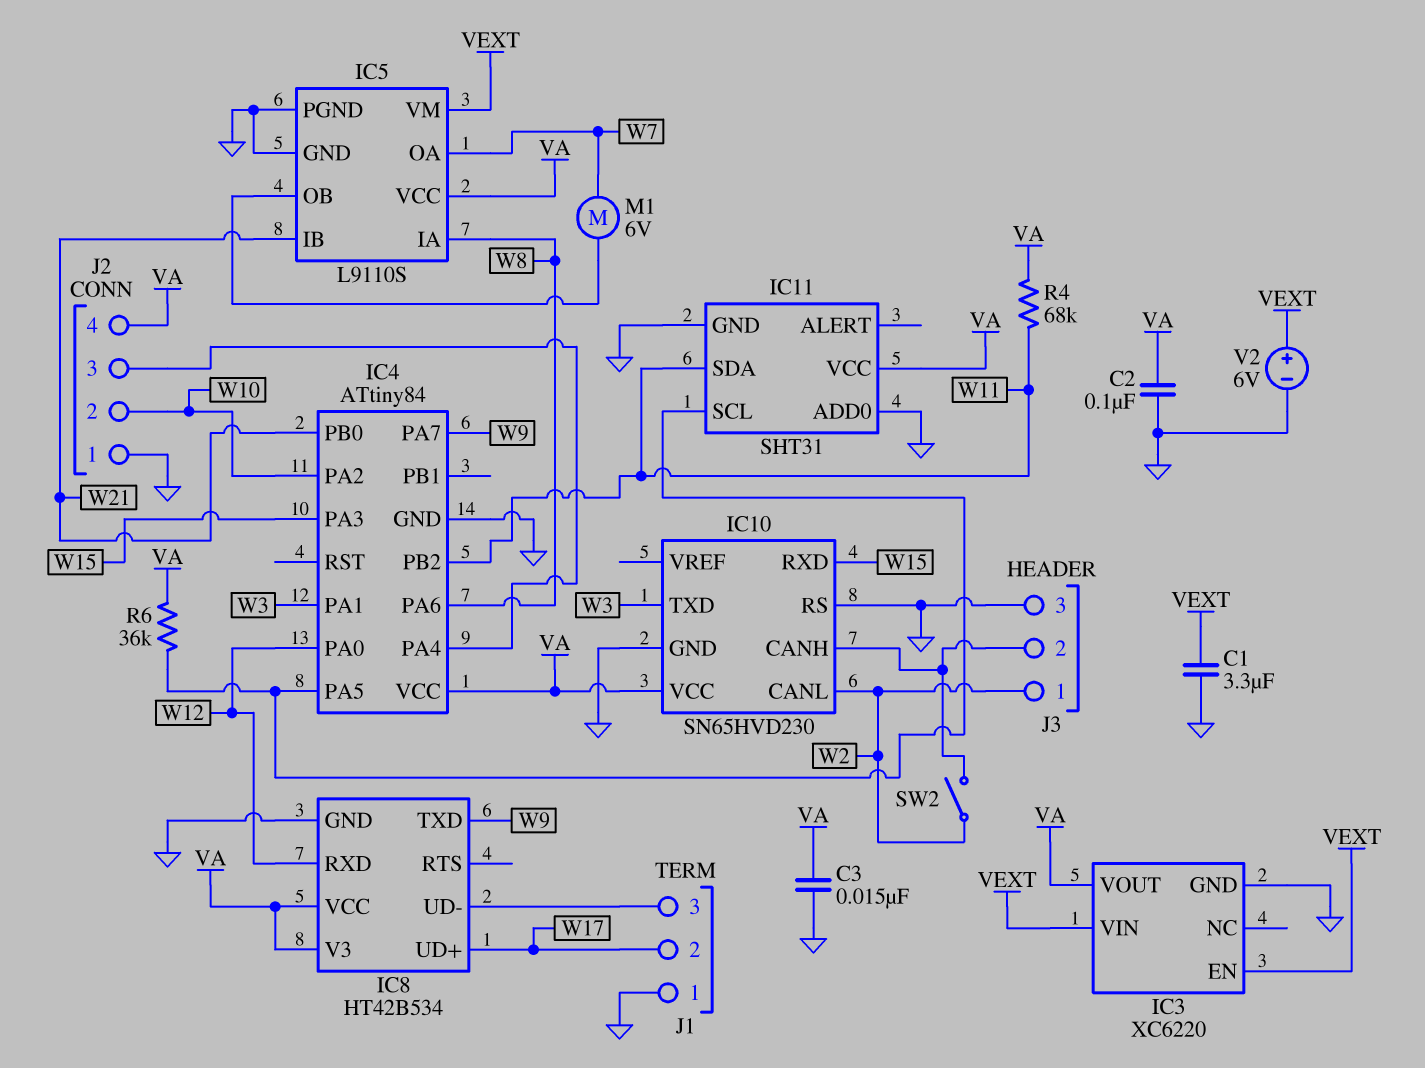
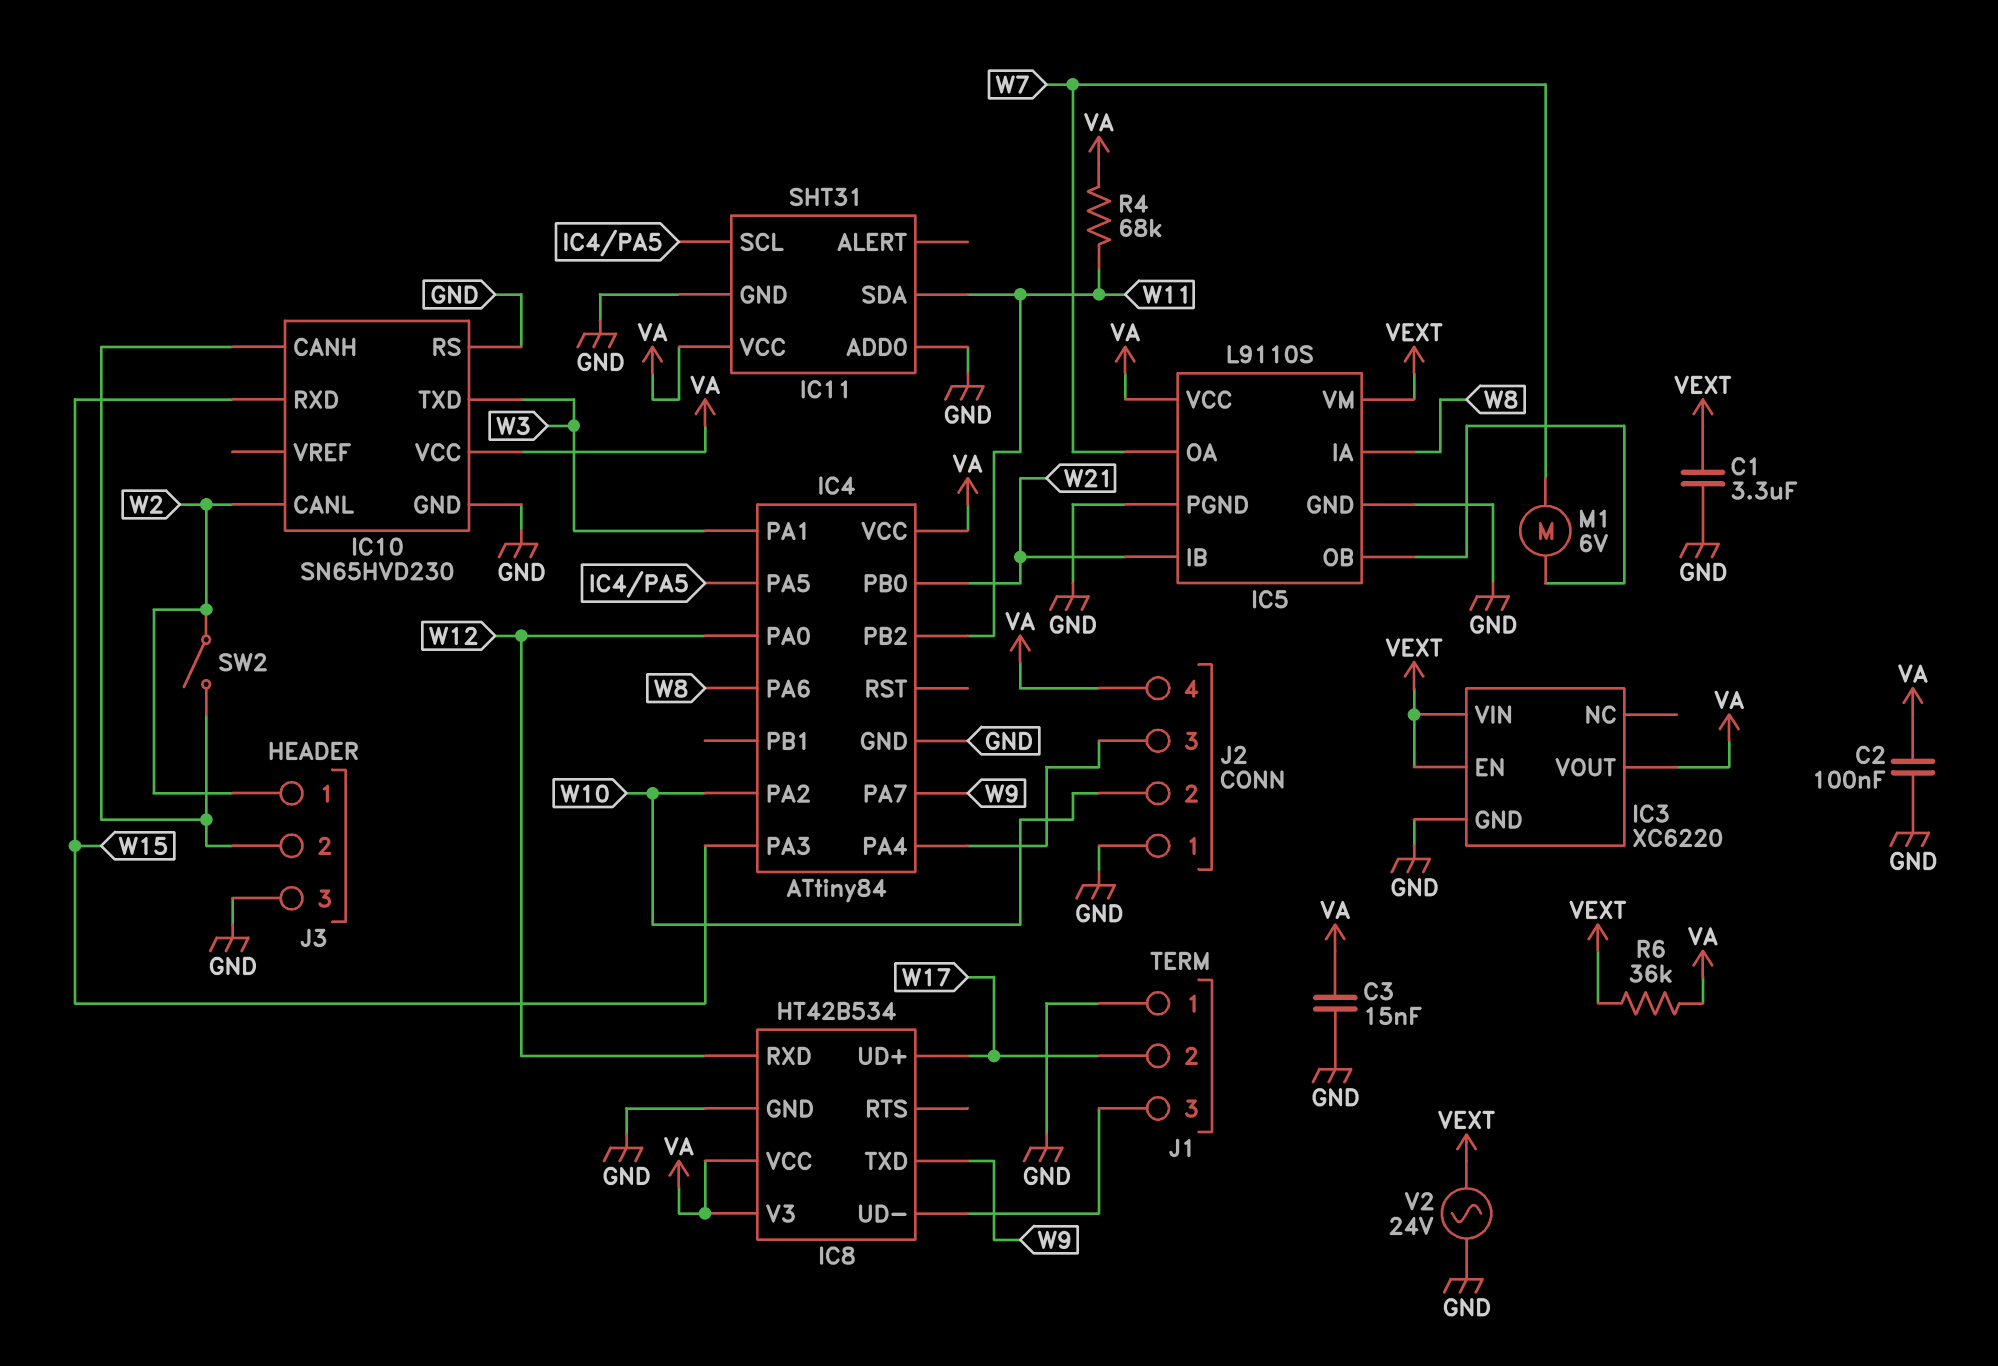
R6: 36k (IC4/PA5, VA) -> 36k (VA, VEXT)
V2: 6V (plus VEXT, minus GND) -> AC 24V (GND, VEXT)

